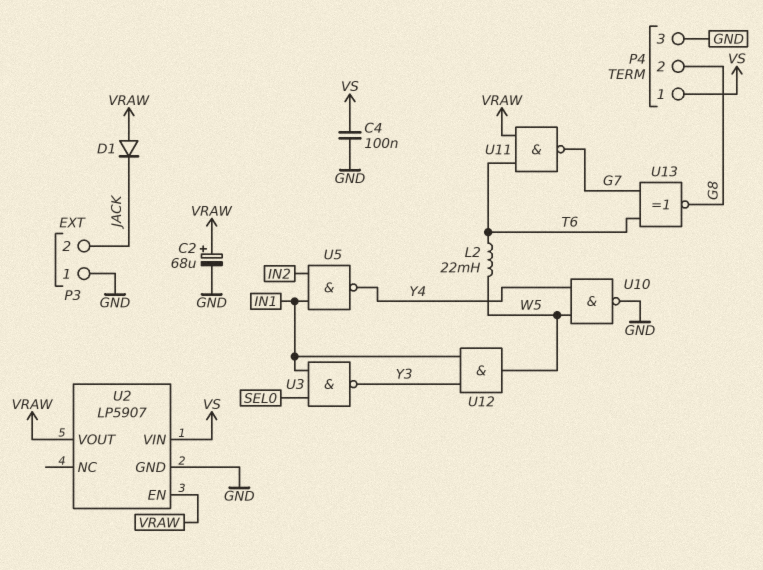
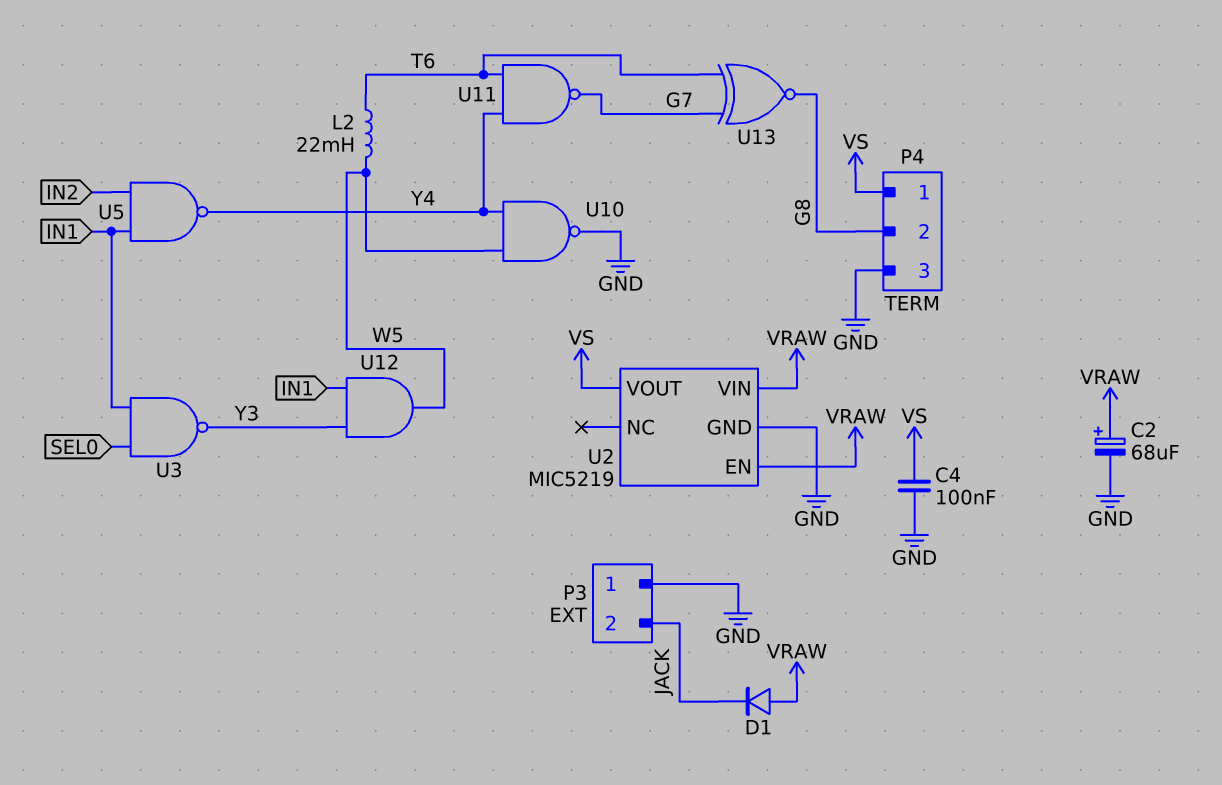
U2: LP5907 -> MIC5219
U2 pin VIN: VS -> VRAW
U2 pin VOUT: VRAW -> VS
U11: NAND (in T6, in VRAW, out G7) -> NAND (in T6, in Y4, out G7)

